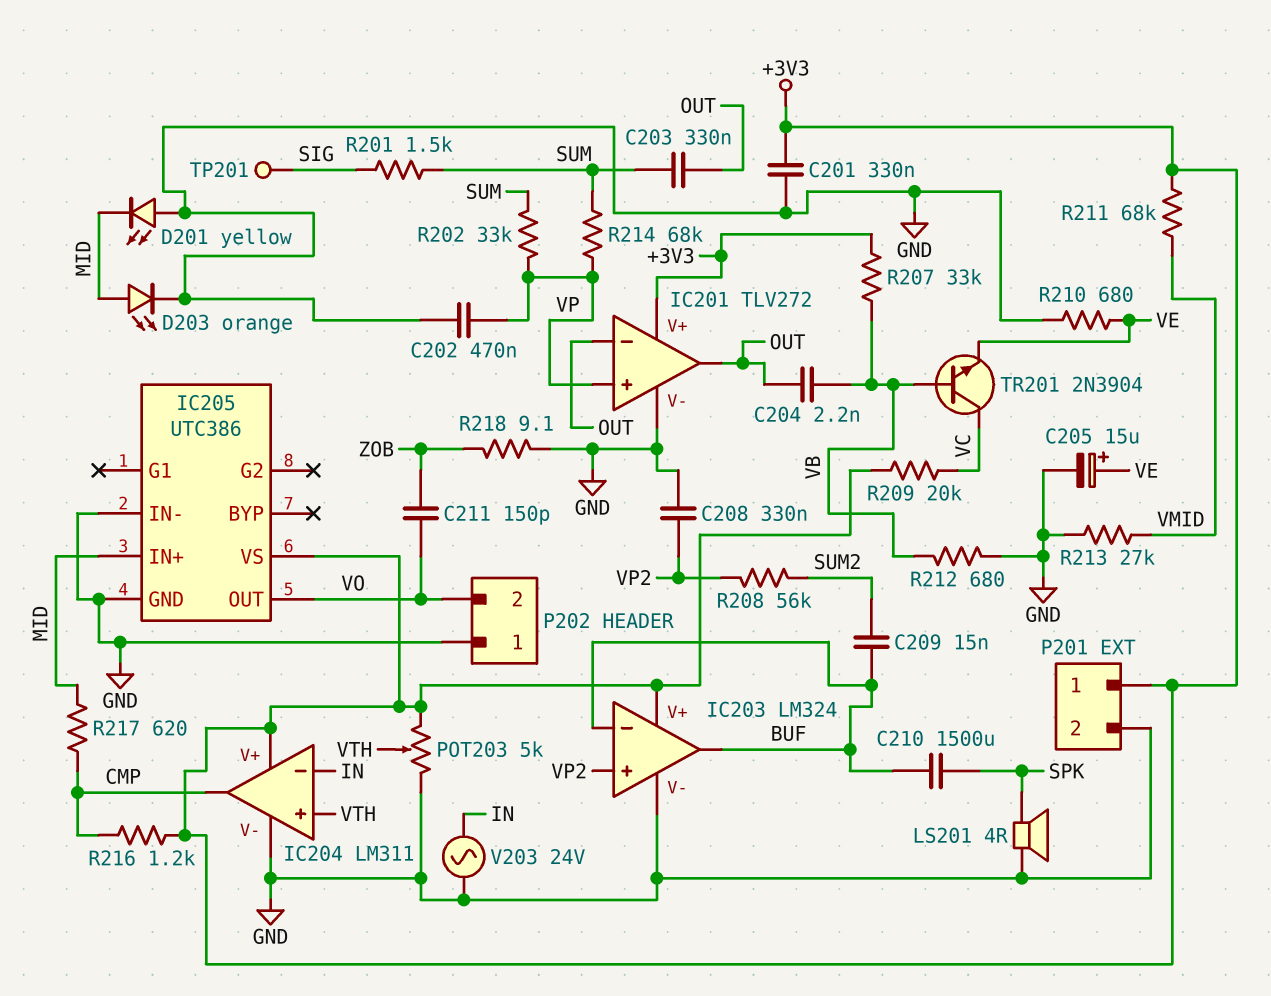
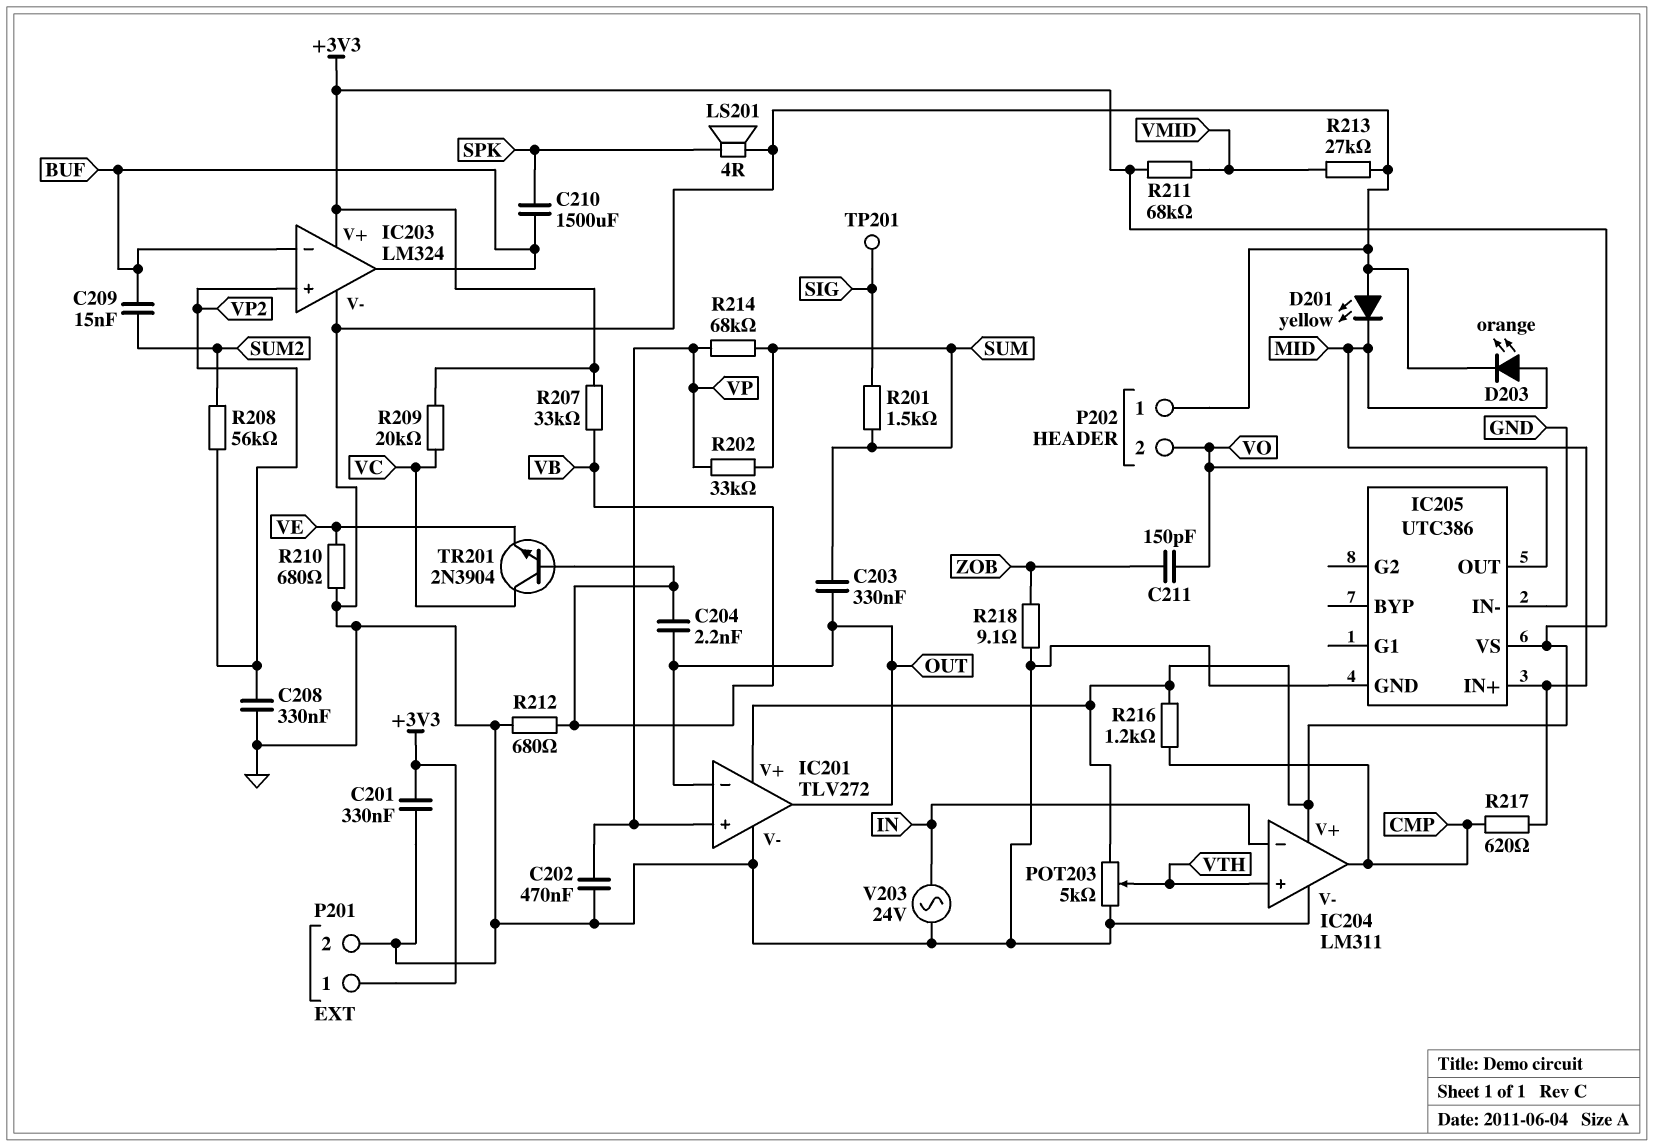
C205: 15uF (plus VE, minus GND) -> none

